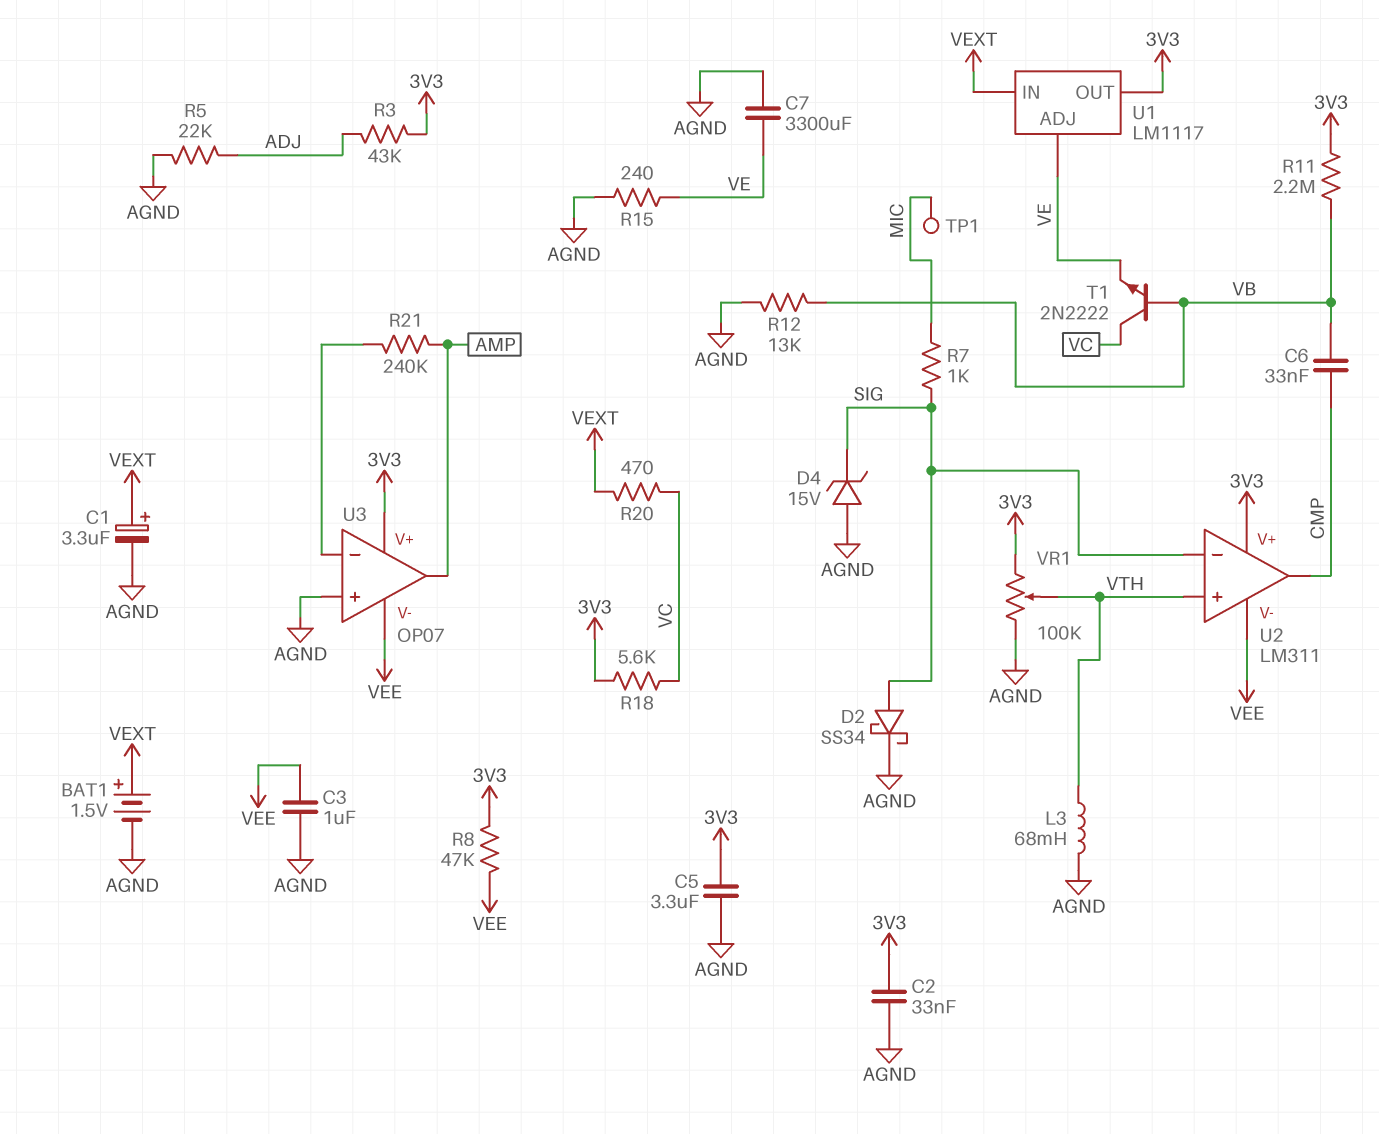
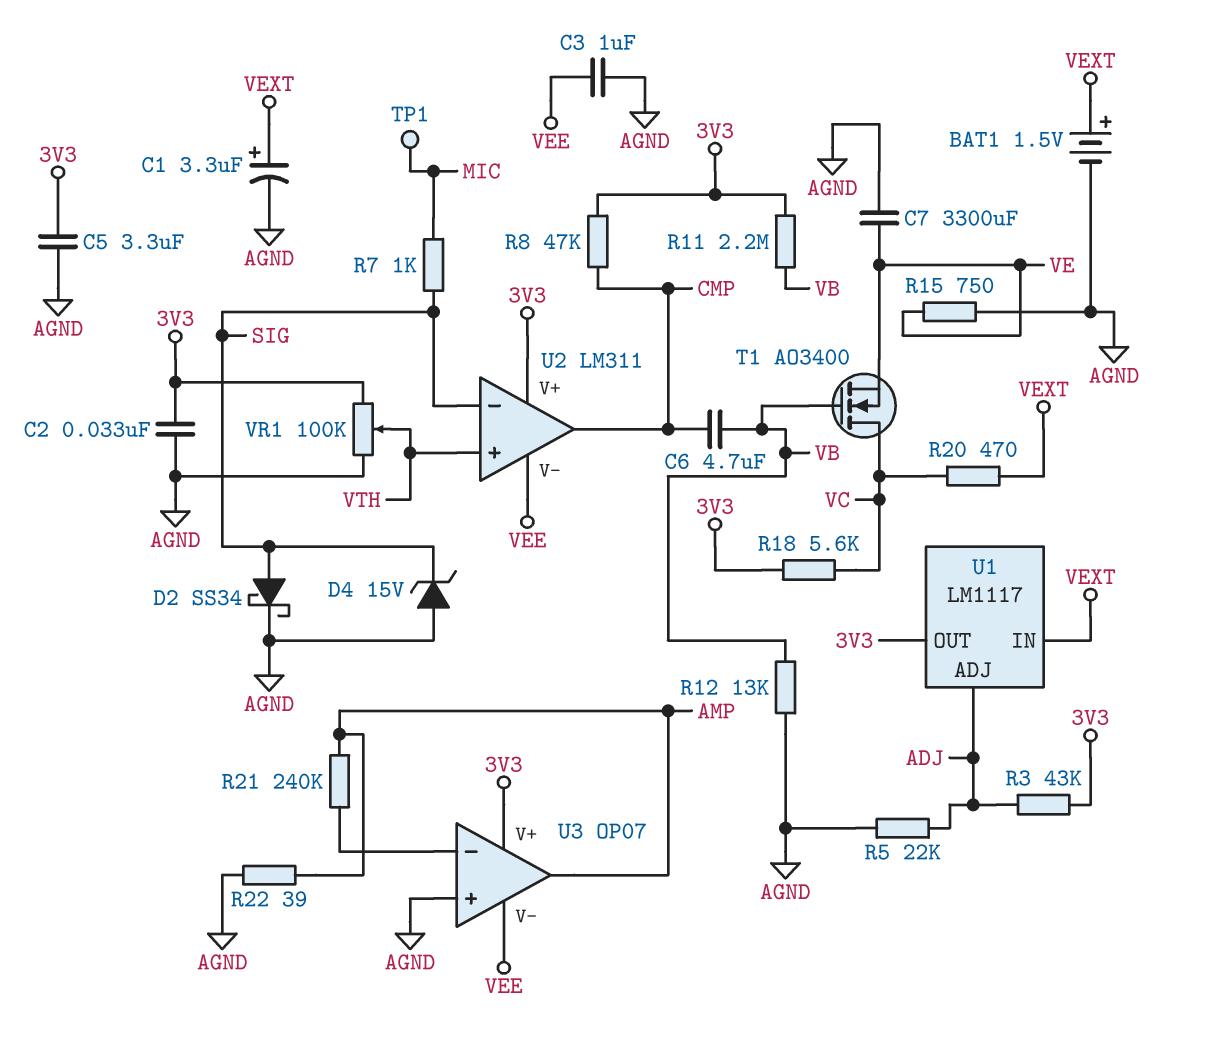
C6: 33nF (CMP, VB) -> 4.7uF (CMP, VB)
L3: 68mH (AGND, VTH) -> none
R8: 47k (3V3, VEE) -> 47k (3V3, CMP)
R15: 240 (AGND, VE) -> 750 (AGND, VE)
R22: none -> 39 (AGND, AMP)
T1: NPN 2N2222 (B VB, C VC, E VE) -> NMOS AO3400 (G VB, D VC, S VE)
U1 pin ADJ: VE -> ADJ

